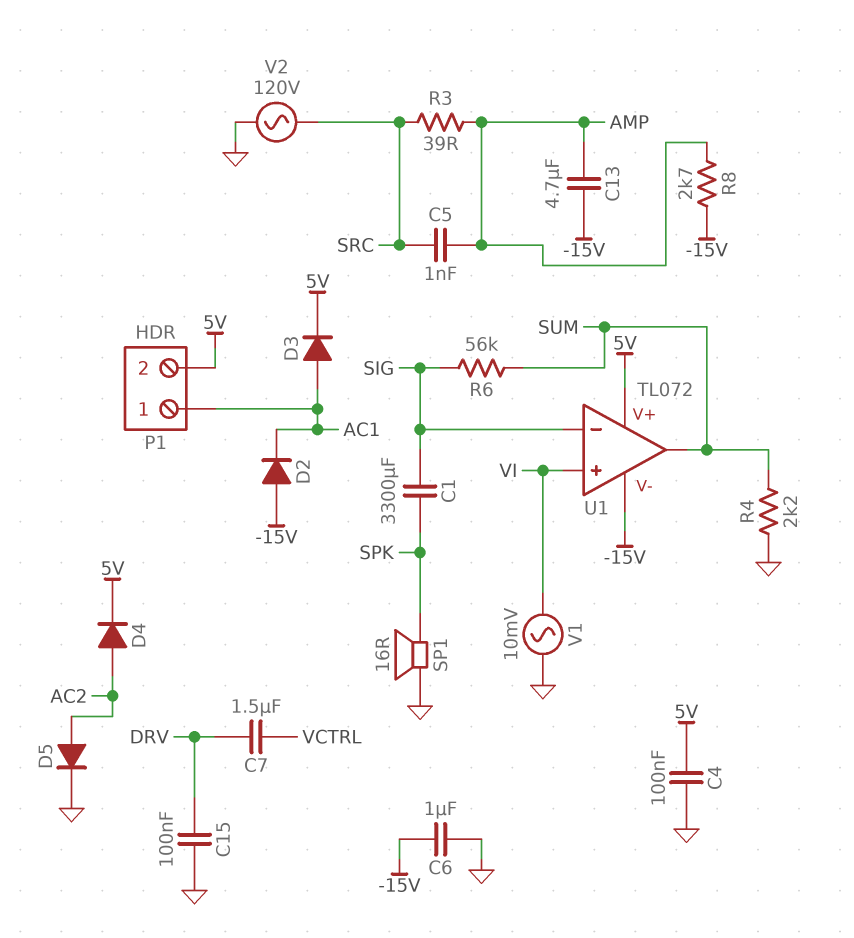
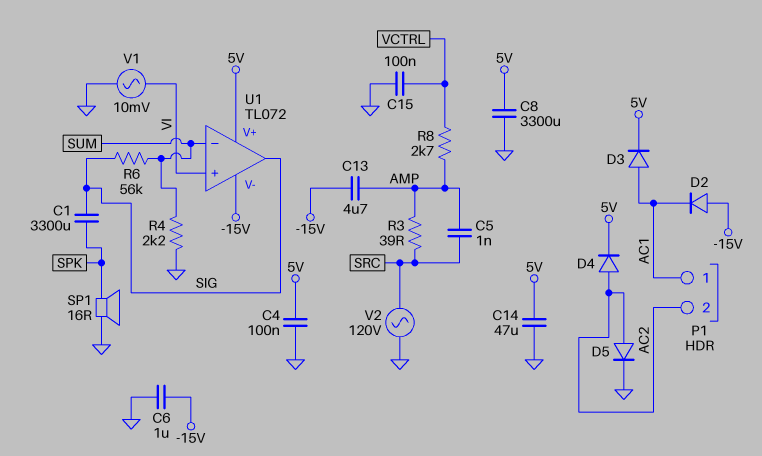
C7: 1.5uF (DRV, VCTRL) -> none
C8: none -> 3300uF (5V, GND)
C14: none -> 47uF (5V, GND)
C15: 100nF (DRV, GND) -> 100nF (GND, VCTRL)
P1 pin 2: 5V -> AC2
R8: 2.7k (-15V, AMP) -> 2.7k (AMP, VCTRL)
U1 pin in-: SIG -> SUM
U1 pin out: SUM -> SIG

